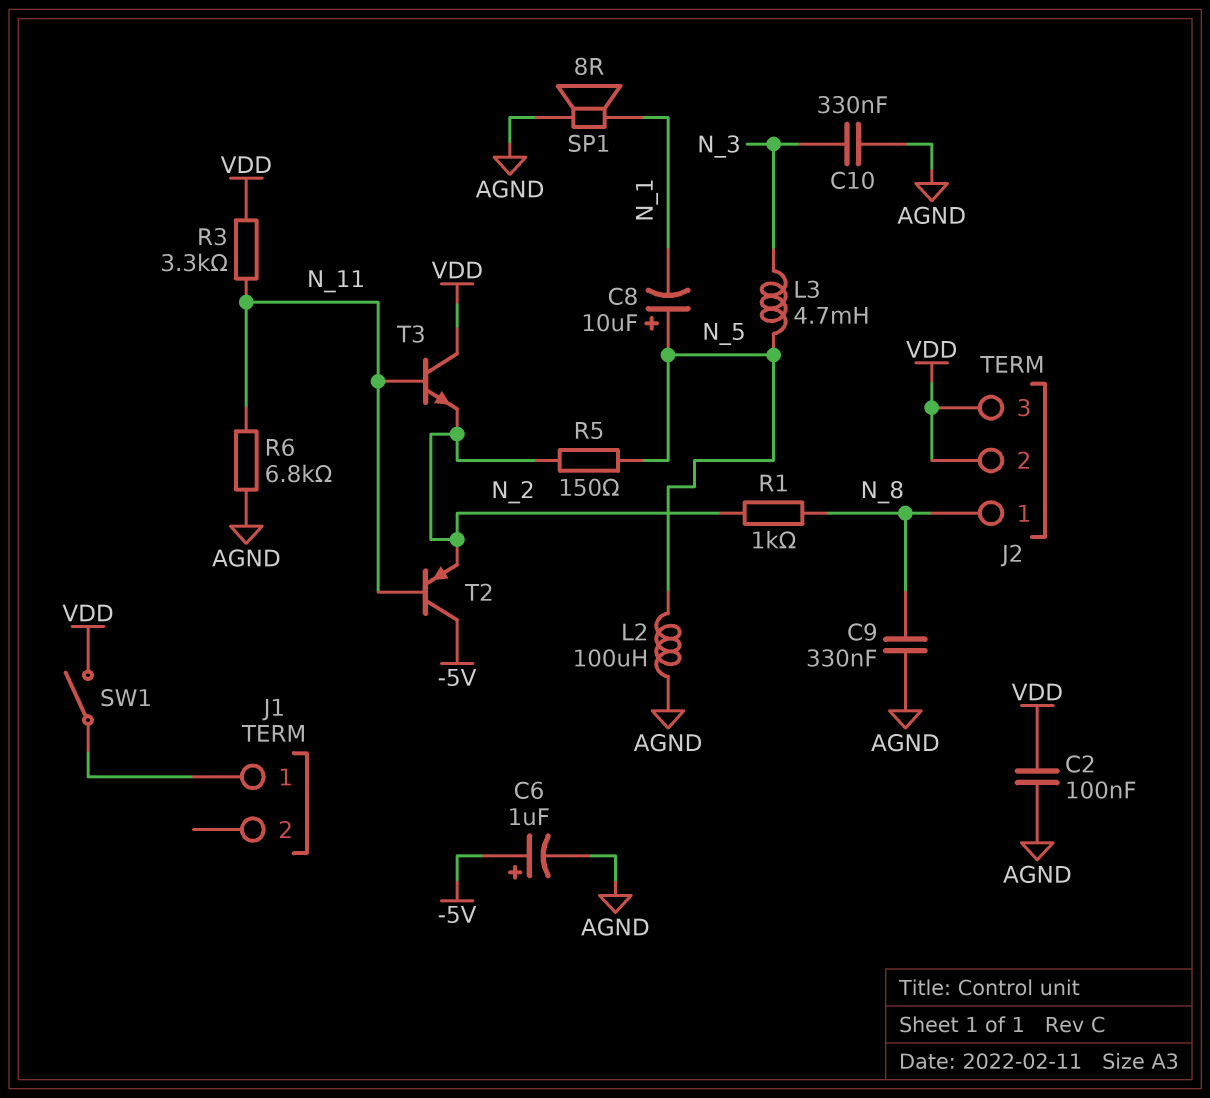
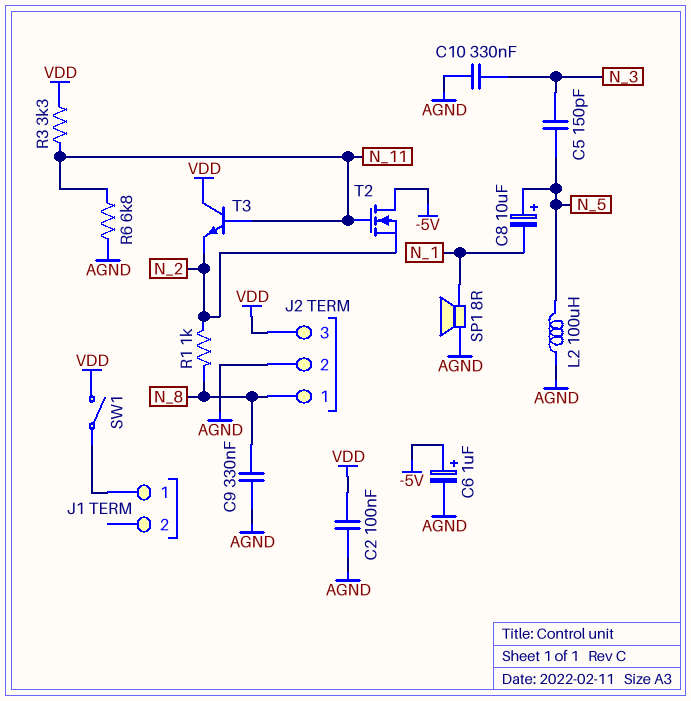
C5: none -> 150pF (N_3, N_5)
J2 pin 2: VDD -> AGND
L3: 4.7mH (N_3, N_5) -> none
R5: 150 (N_2, N_5) -> none
T2: PNP (B N_11, C -5V, E N_2) -> NMOS (G N_11, D -5V, S N_2)

